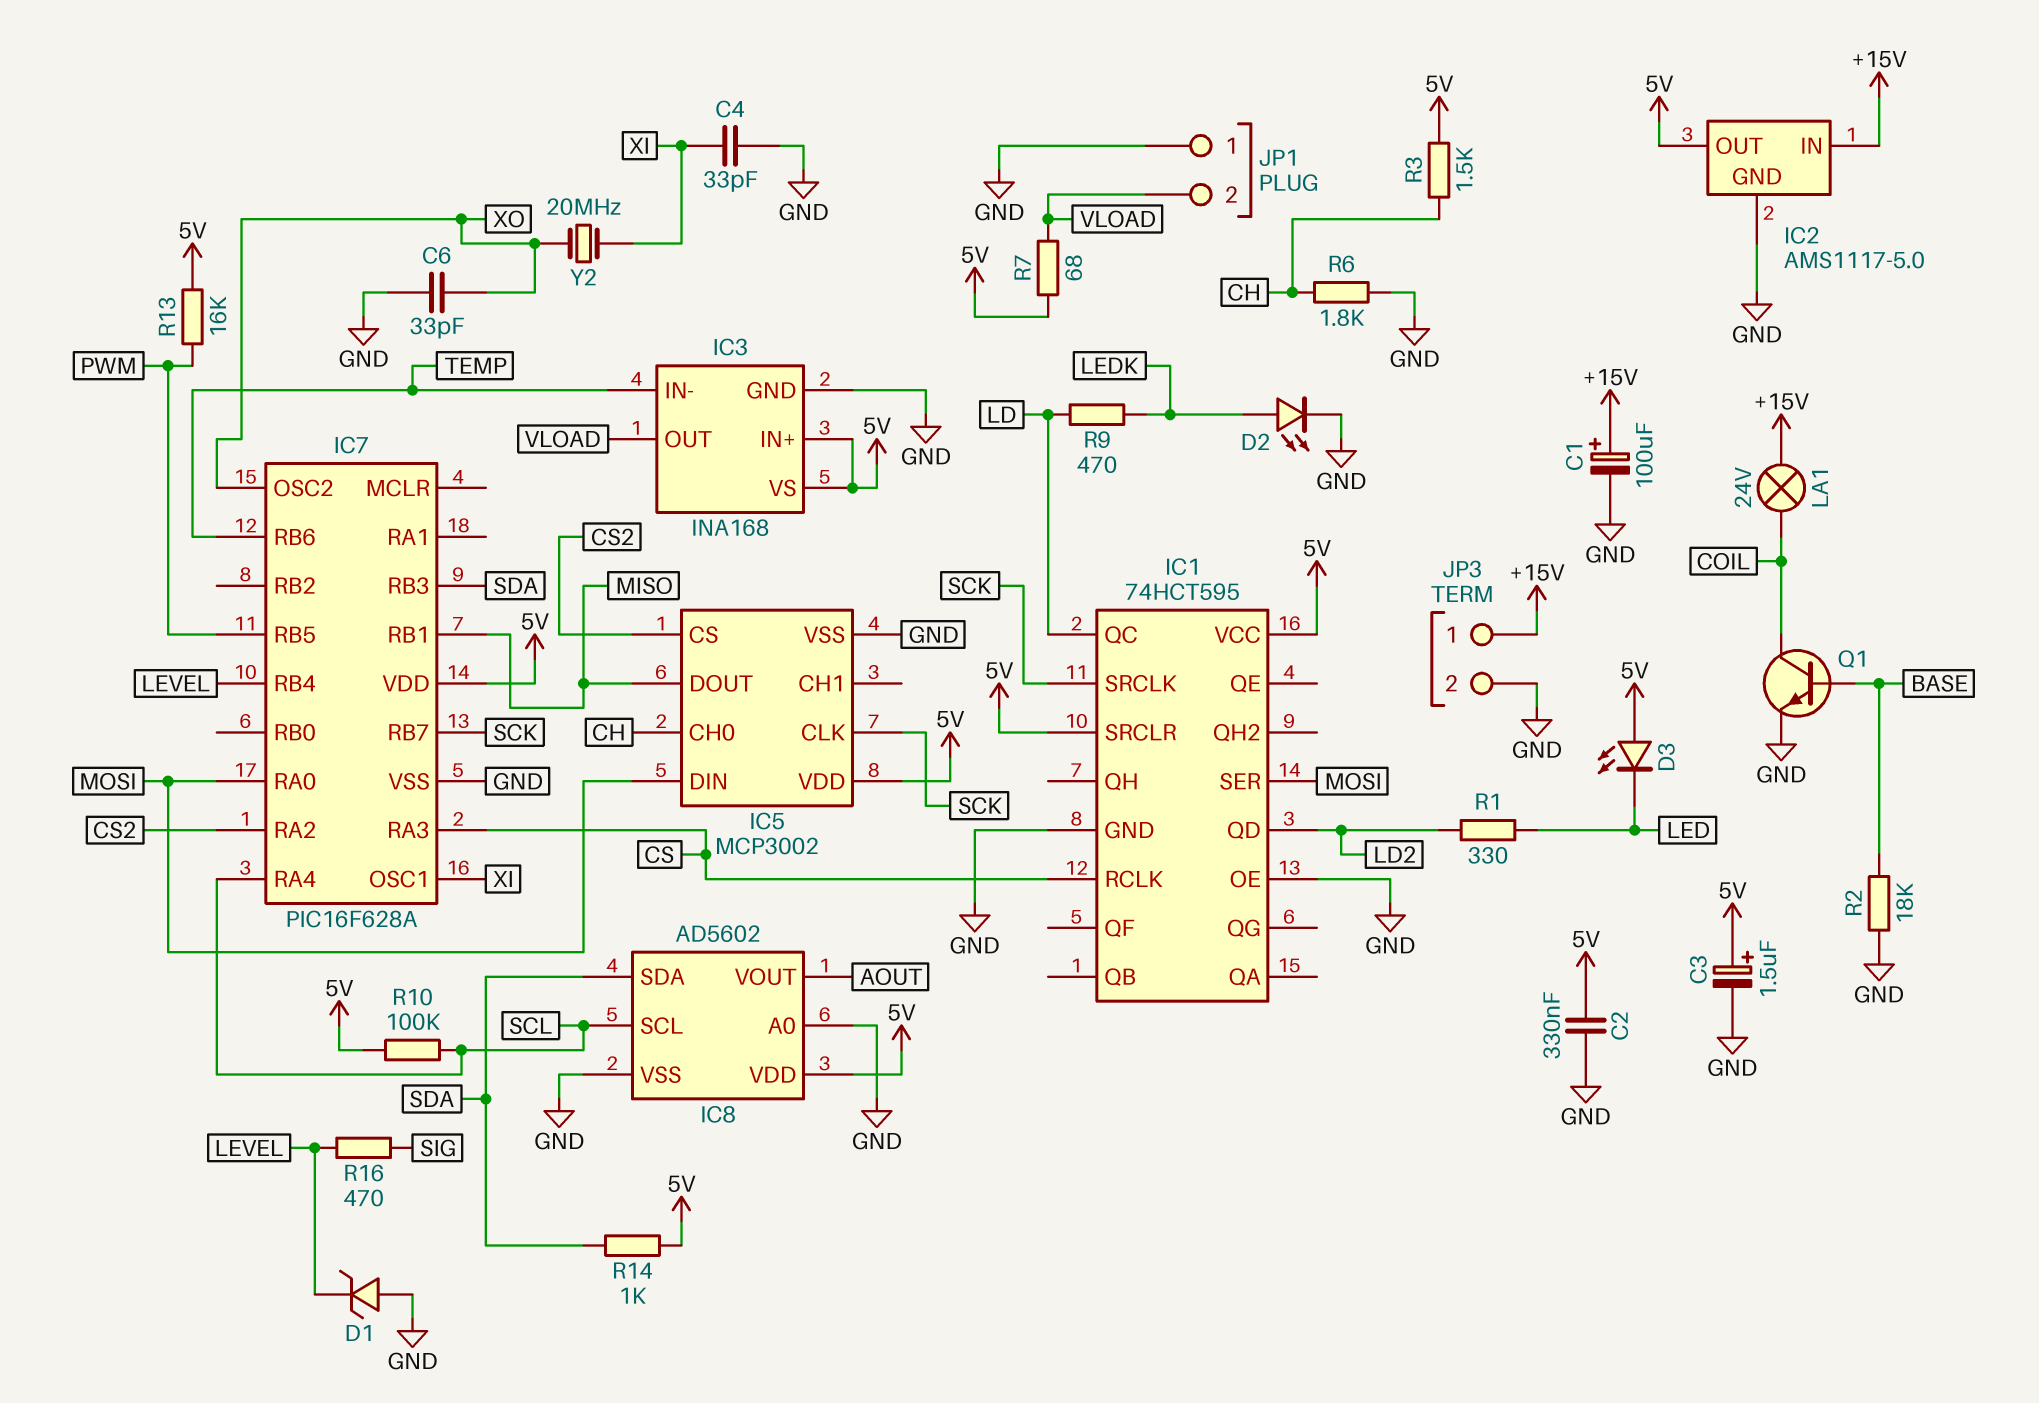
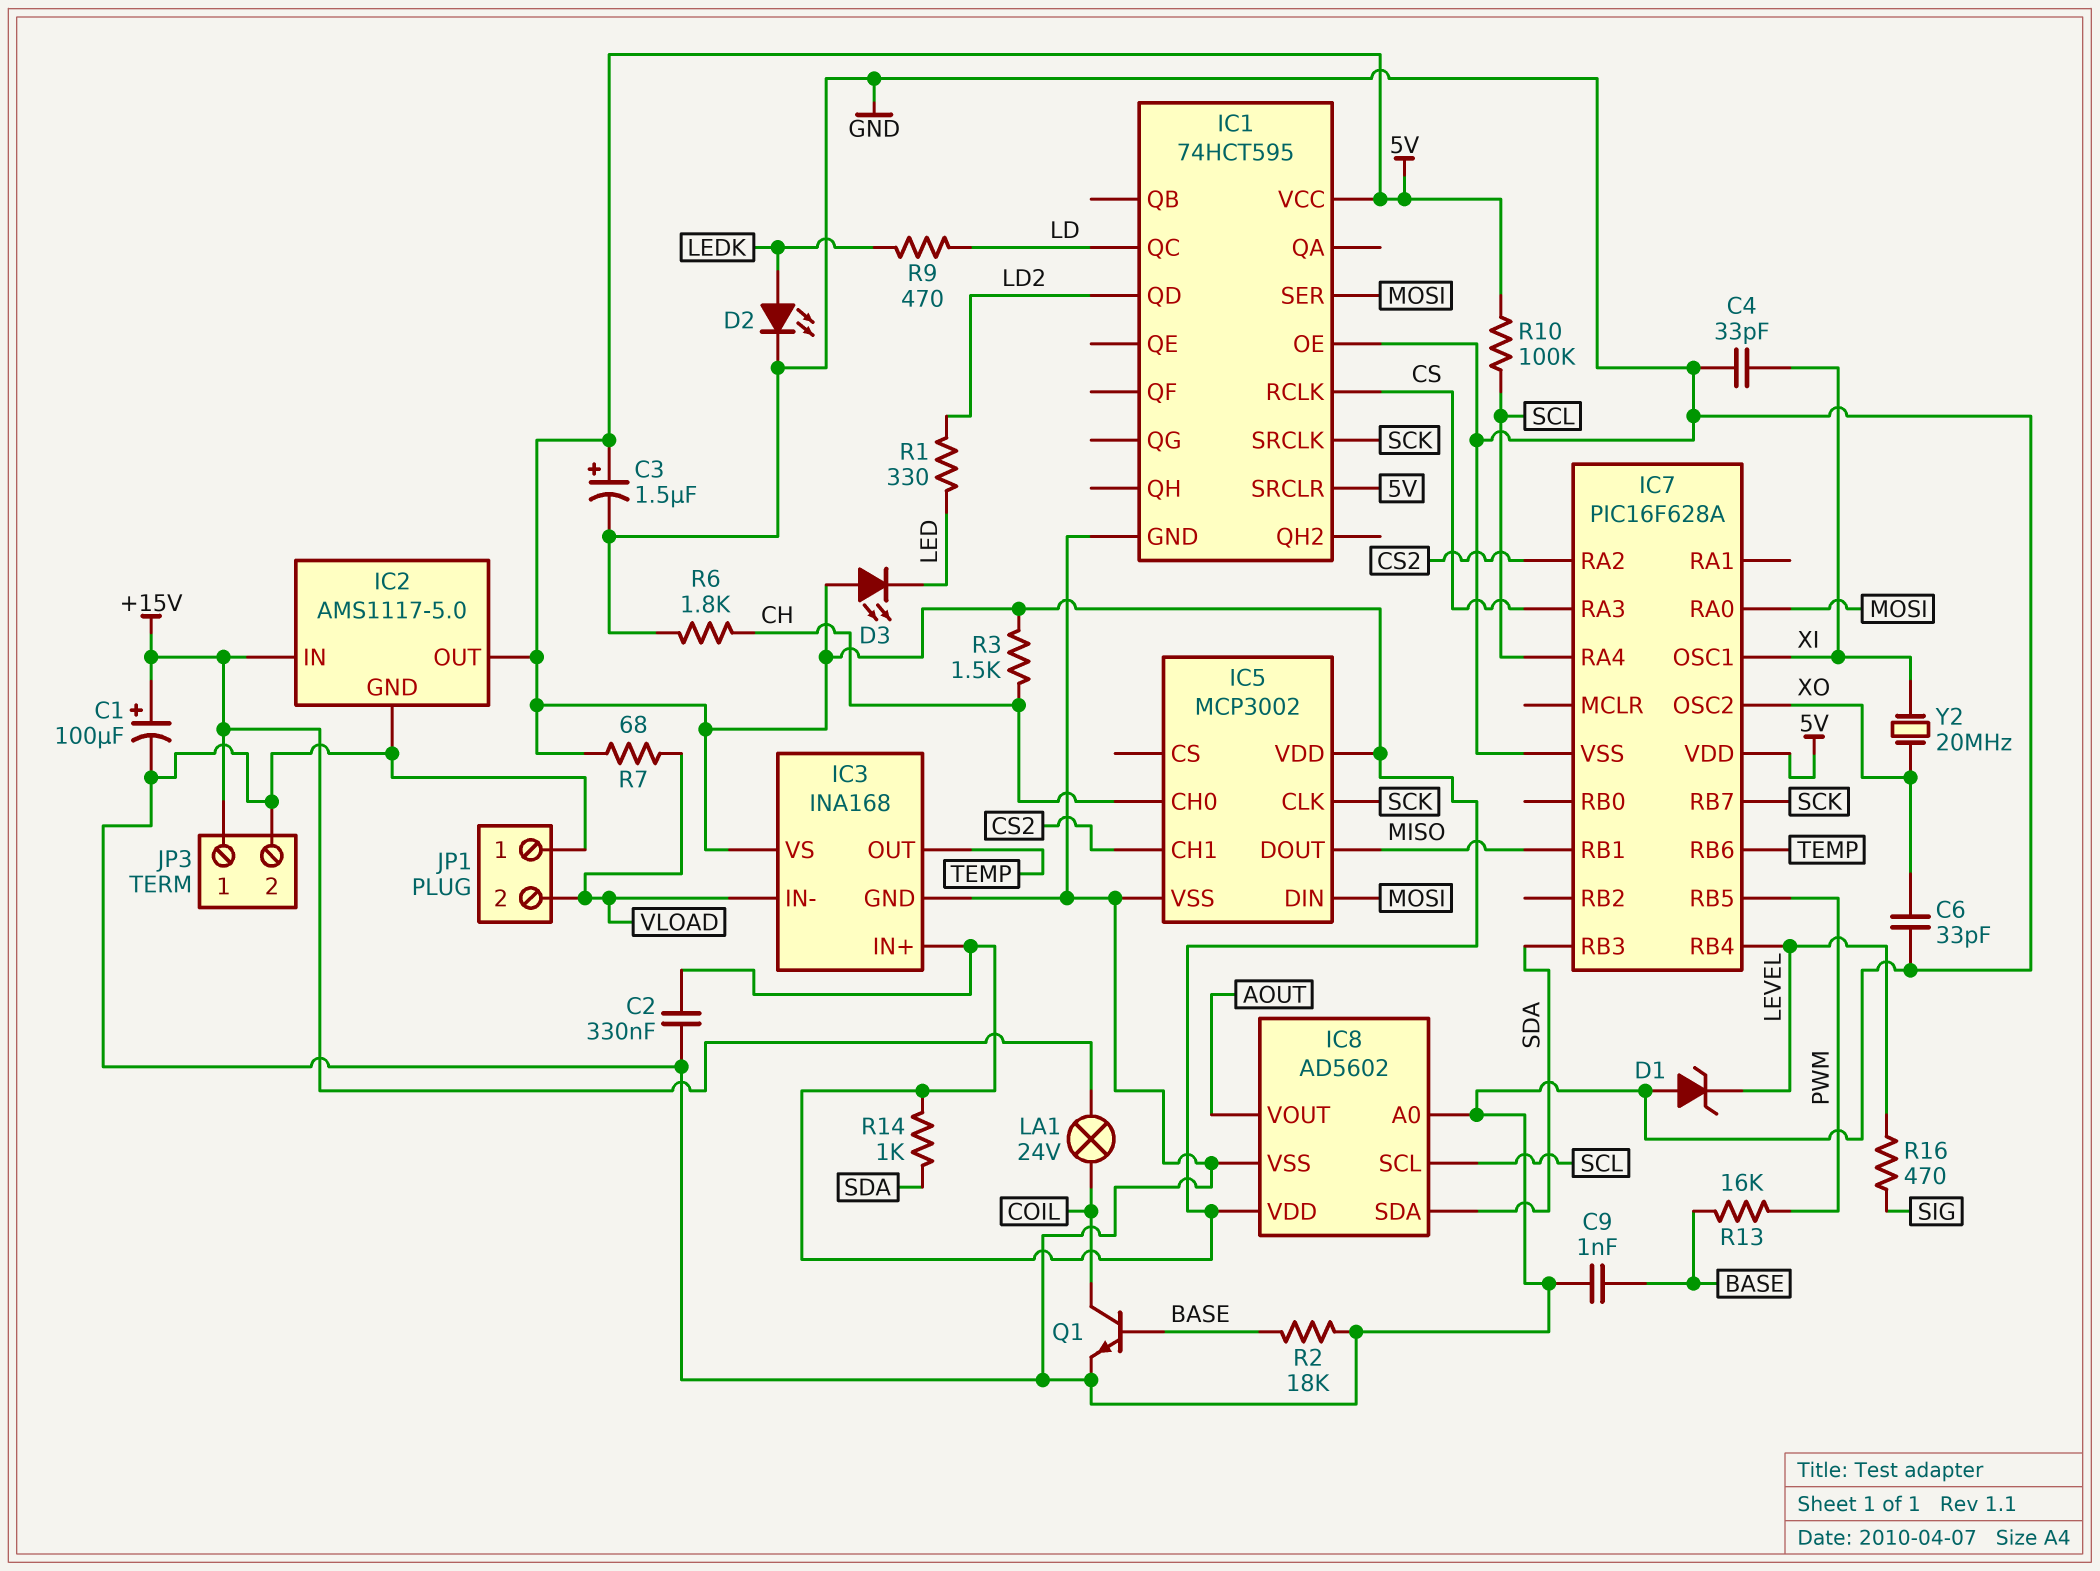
C9: none -> 1nF (BASE, GND)
IC3 pin IN-: TEMP -> VLOAD
IC3 pin OUT: VLOAD -> TEMP
IC5 pin CH1: none -> CS2
IC5 pin CS: CS2 -> none
R13: 16k (5V, PWM) -> 16k (BASE, PWM)

